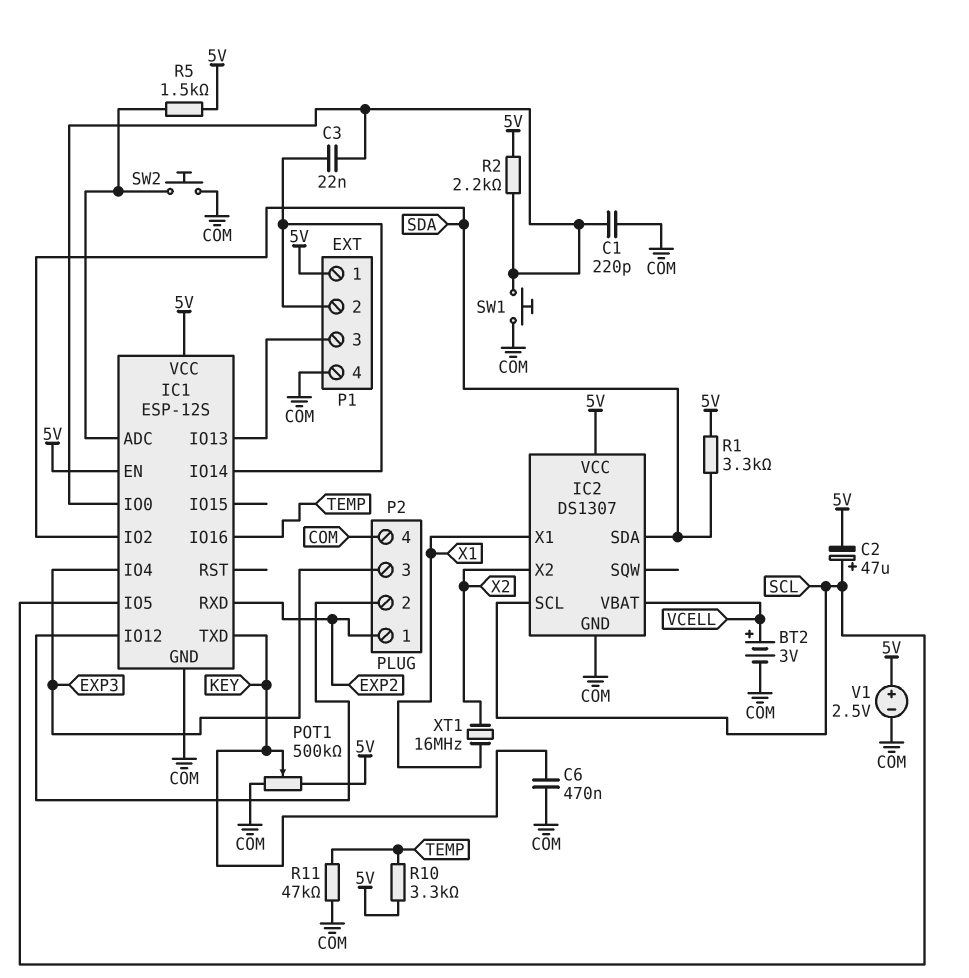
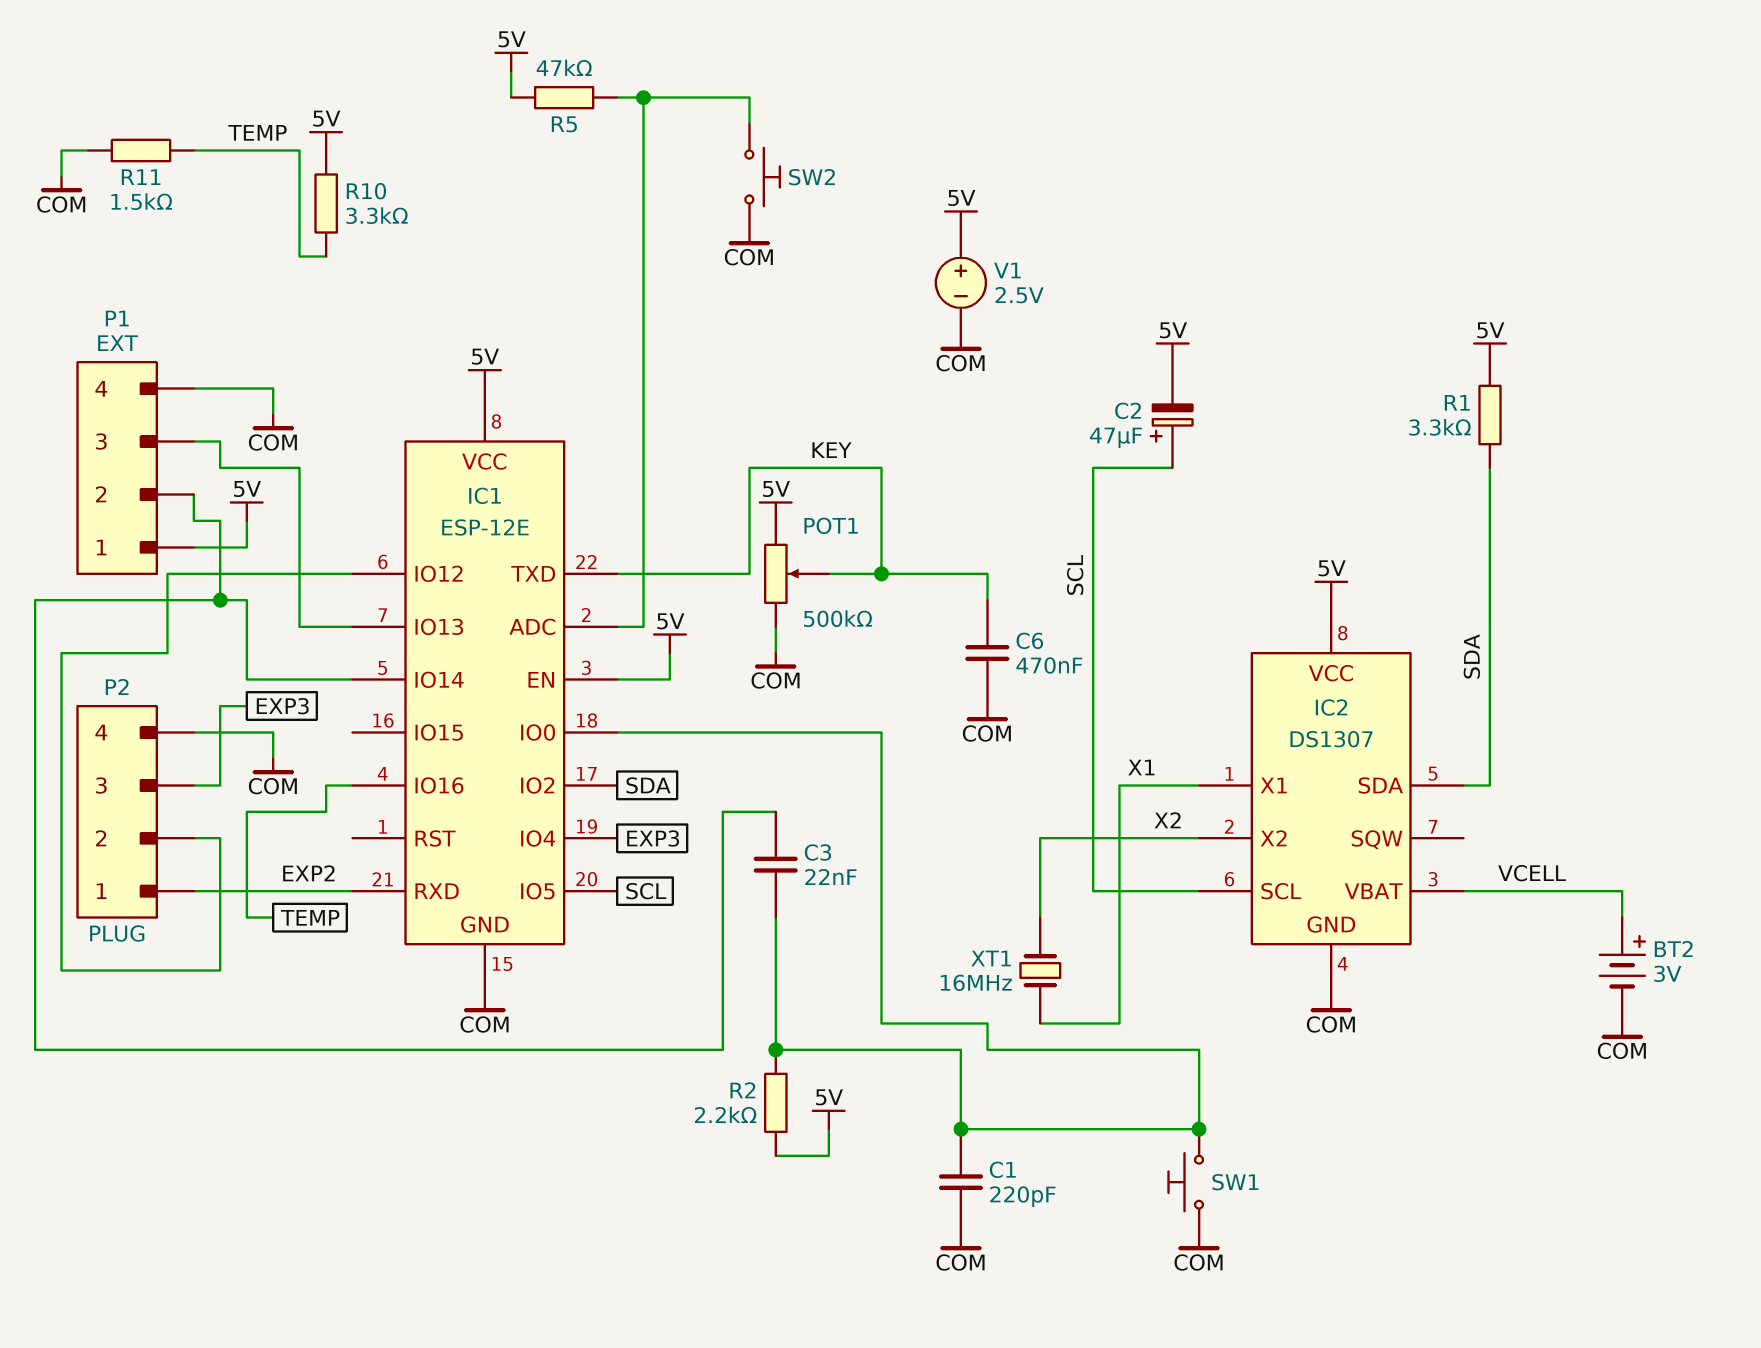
IC1: ESP-12S -> ESP-12E
R5: 1.5k (5V, IC1/ADC) -> 47k (5V, IC1/ADC)
R11: 47k (COM, TEMP) -> 1.5k (COM, TEMP)

